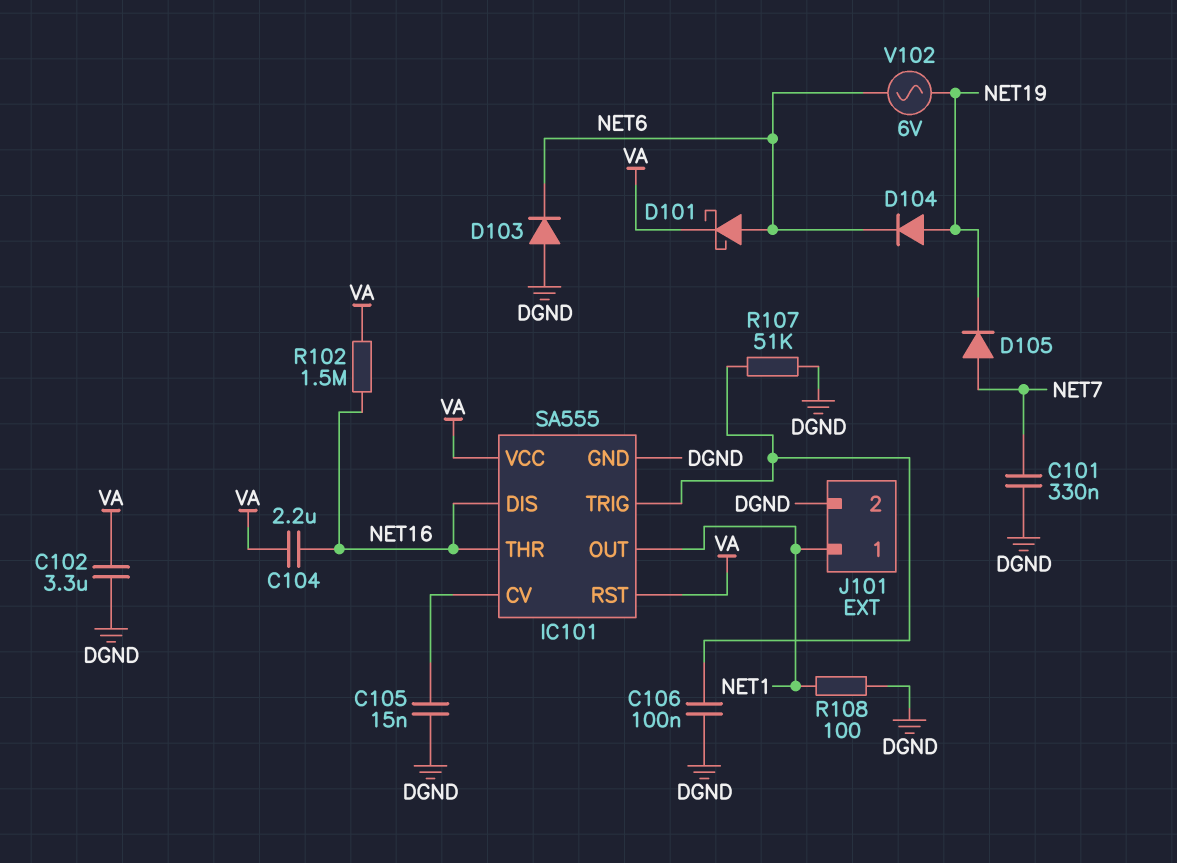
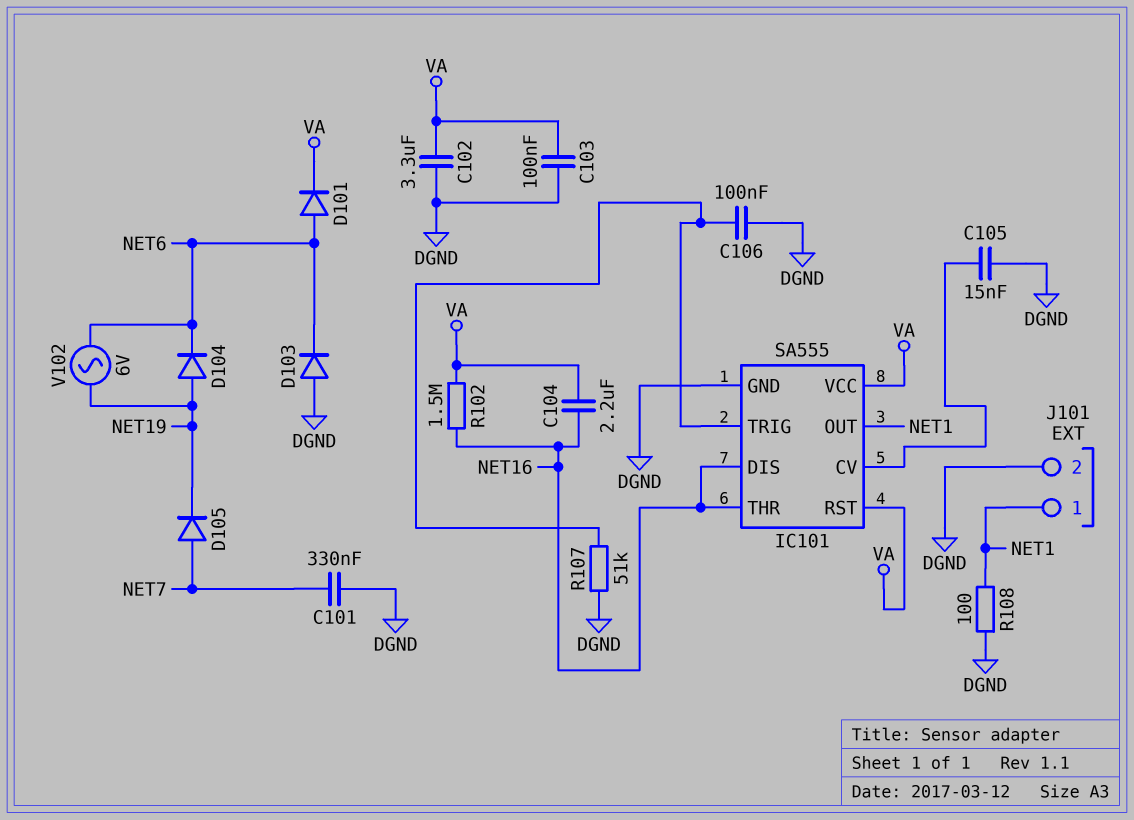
C103: none -> 100nF (DGND, VA)
D101: schottky (A NET6, K VA) -> diode (A NET6, K VA)

